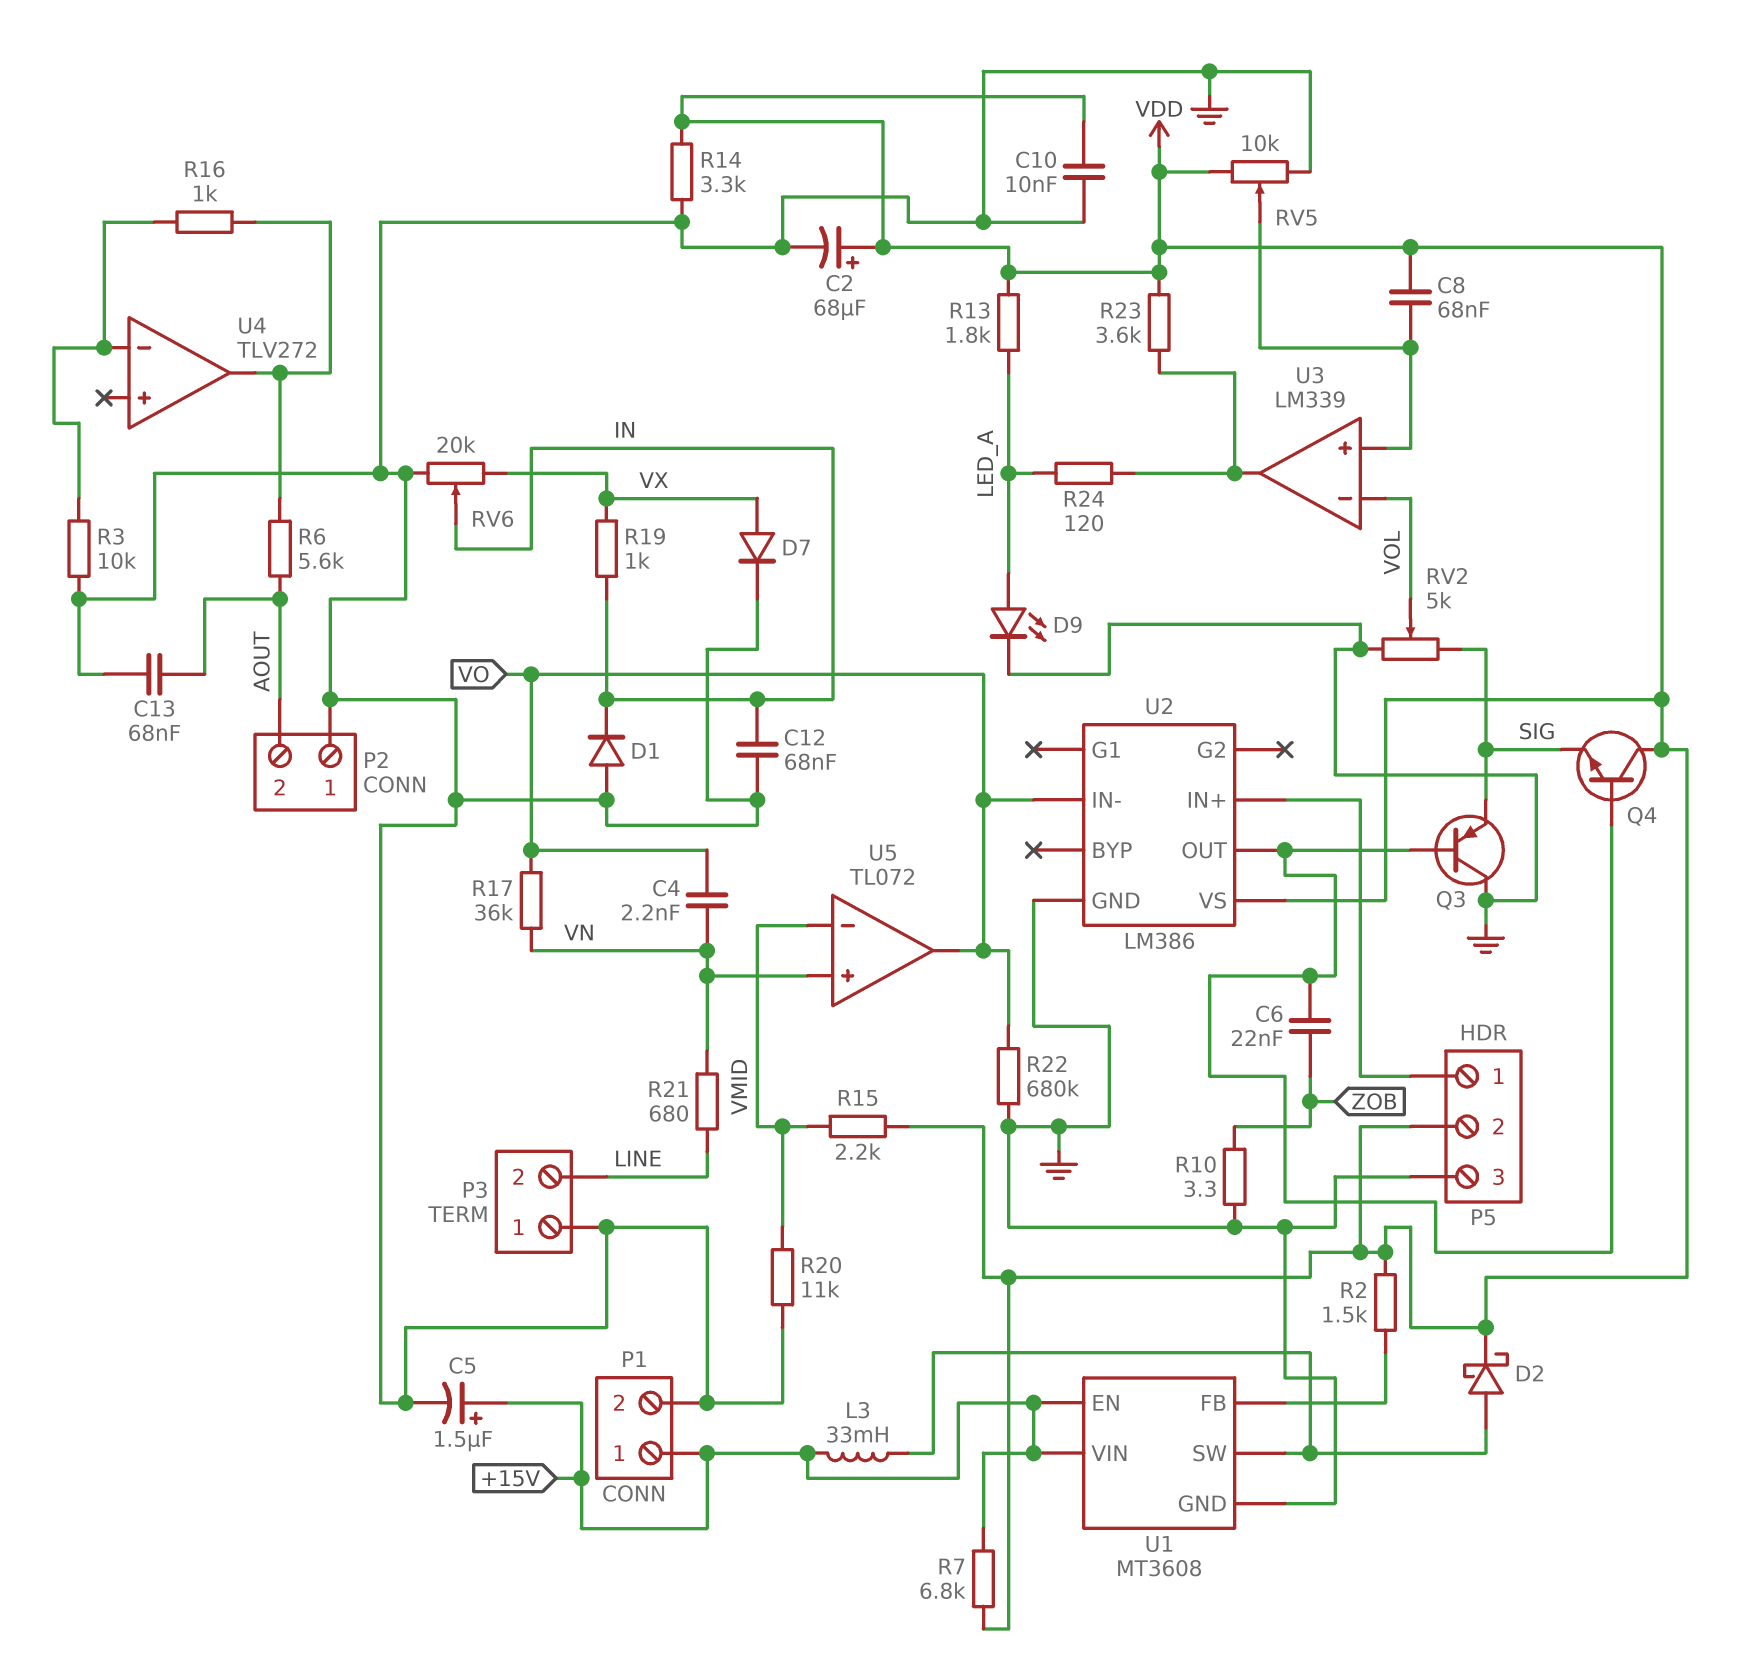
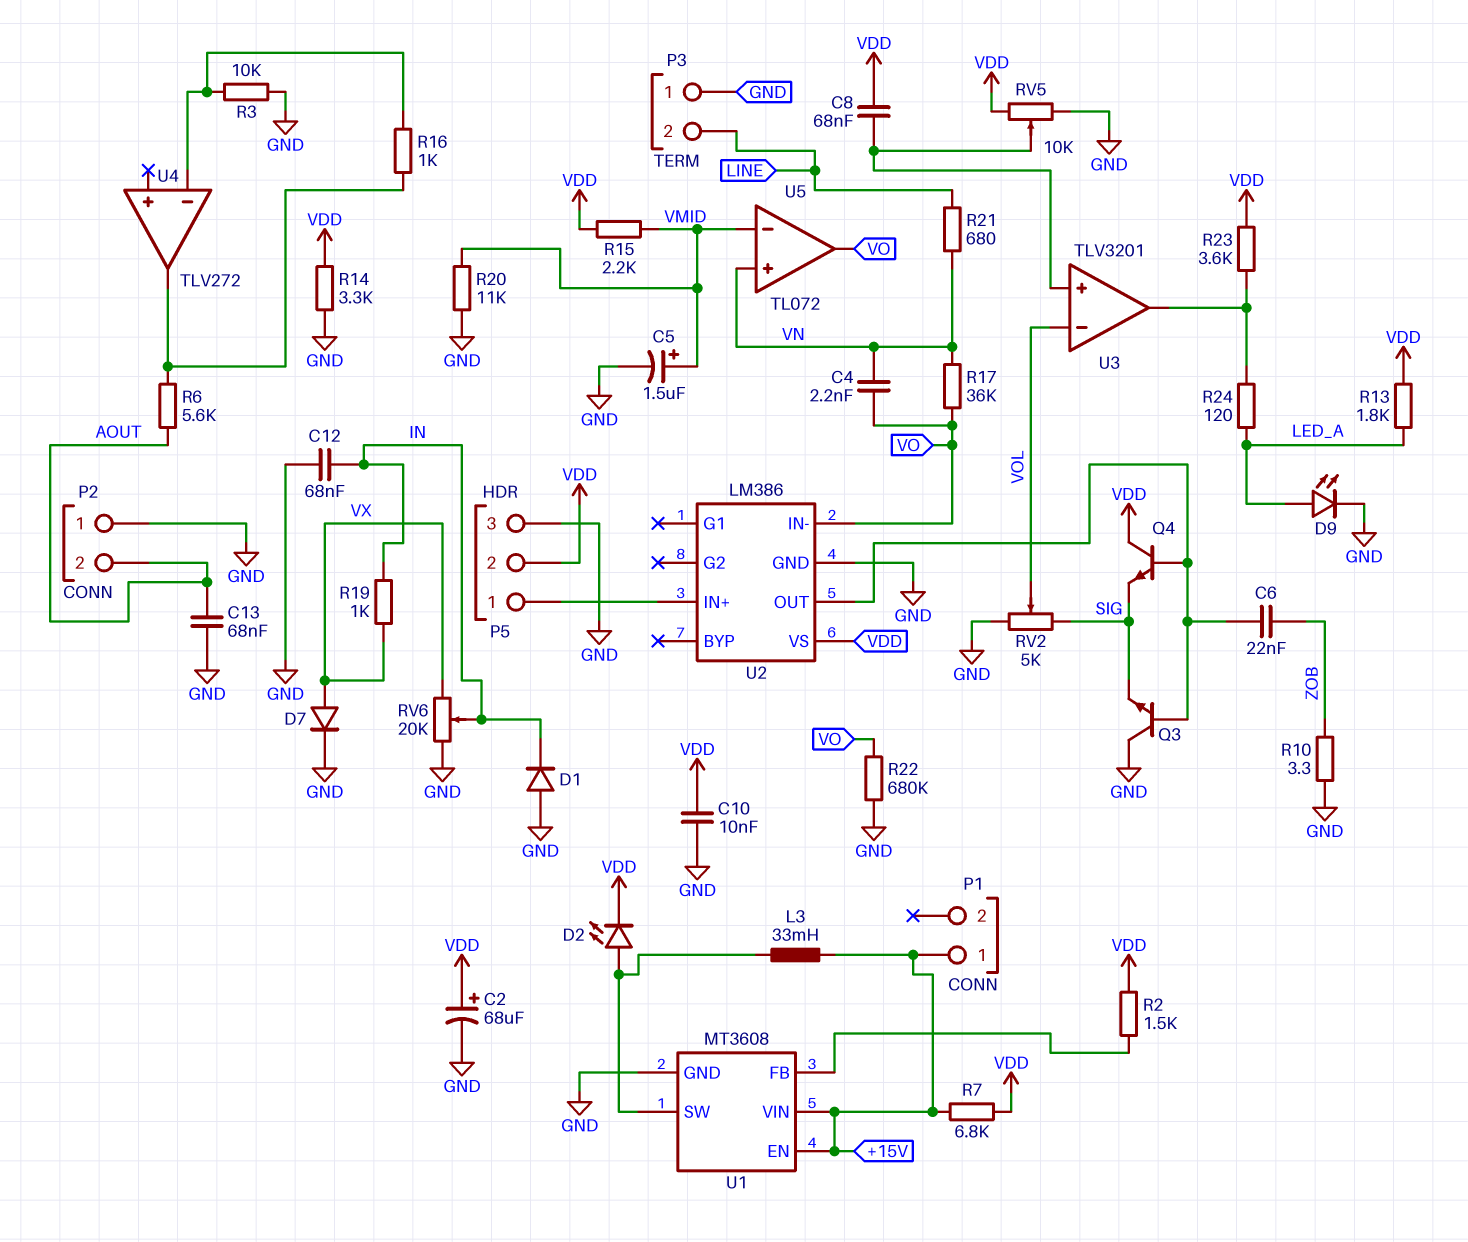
C5: 1.5uF (plus +15V, minus GND) -> 1.5uF (plus VMID, minus GND)
D2: schottky (A U1/SW, K VDD) -> LED (A U1/SW, K VDD)
P1 pin 2: GND -> none
Q3: PNP (B U2/OUT, C GND, E SIG) -> NPN (B U2/OUT, C GND, E SIG)
U3: LM339 -> TLV3201

